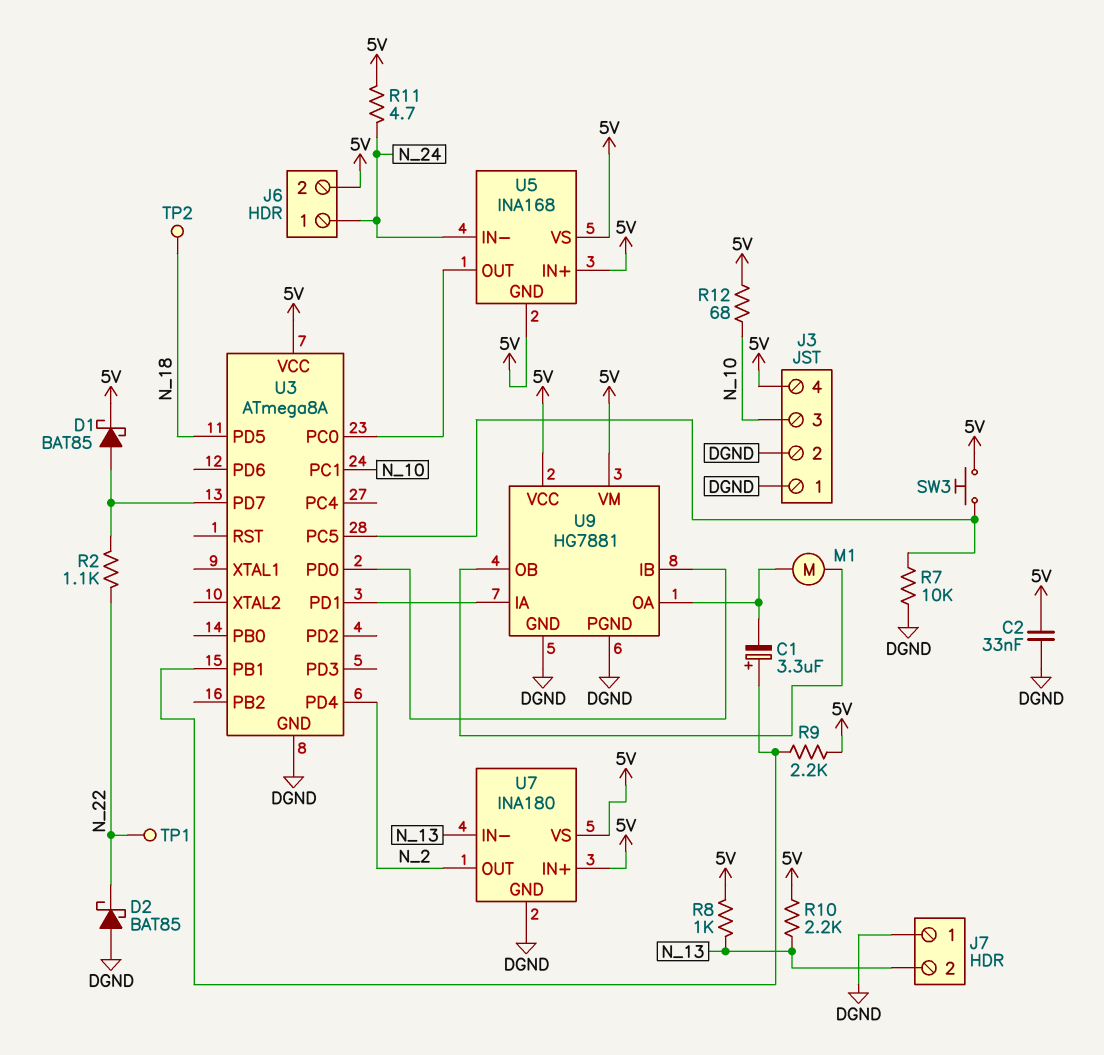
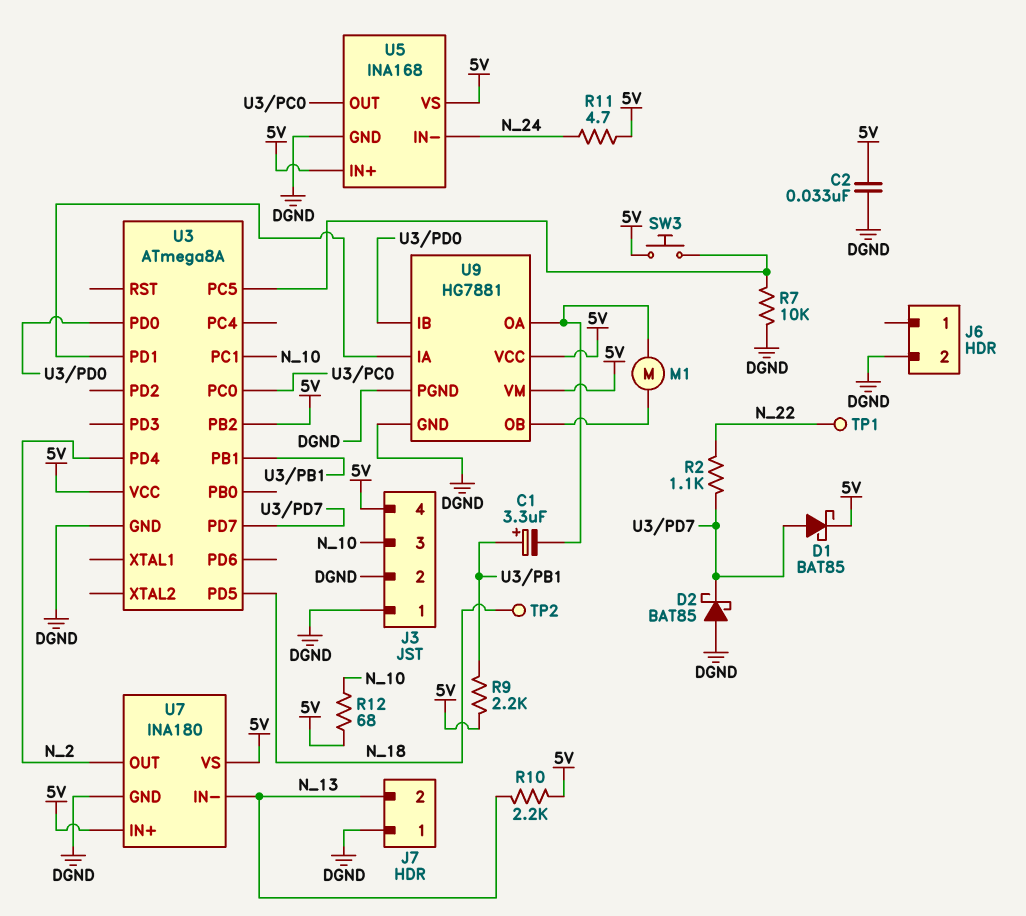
D2: schottky BAT85 (A DGND, K N_22) -> schottky BAT85 (A DGND, K U3/PD7)
J6 pin 1: N_24 -> none
J6 pin 2: 5V -> DGND
R8: 1k (5V, N_13) -> none
U3 pin PB2: none -> 5V
U5 pin GND: 5V -> DGND

